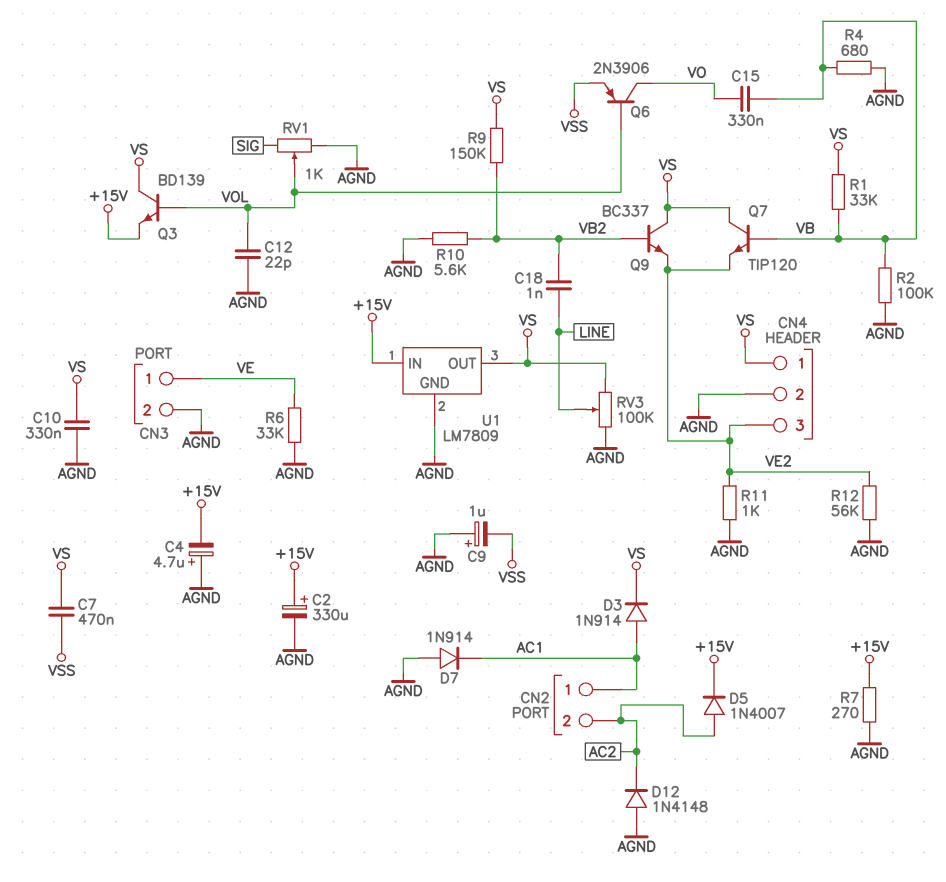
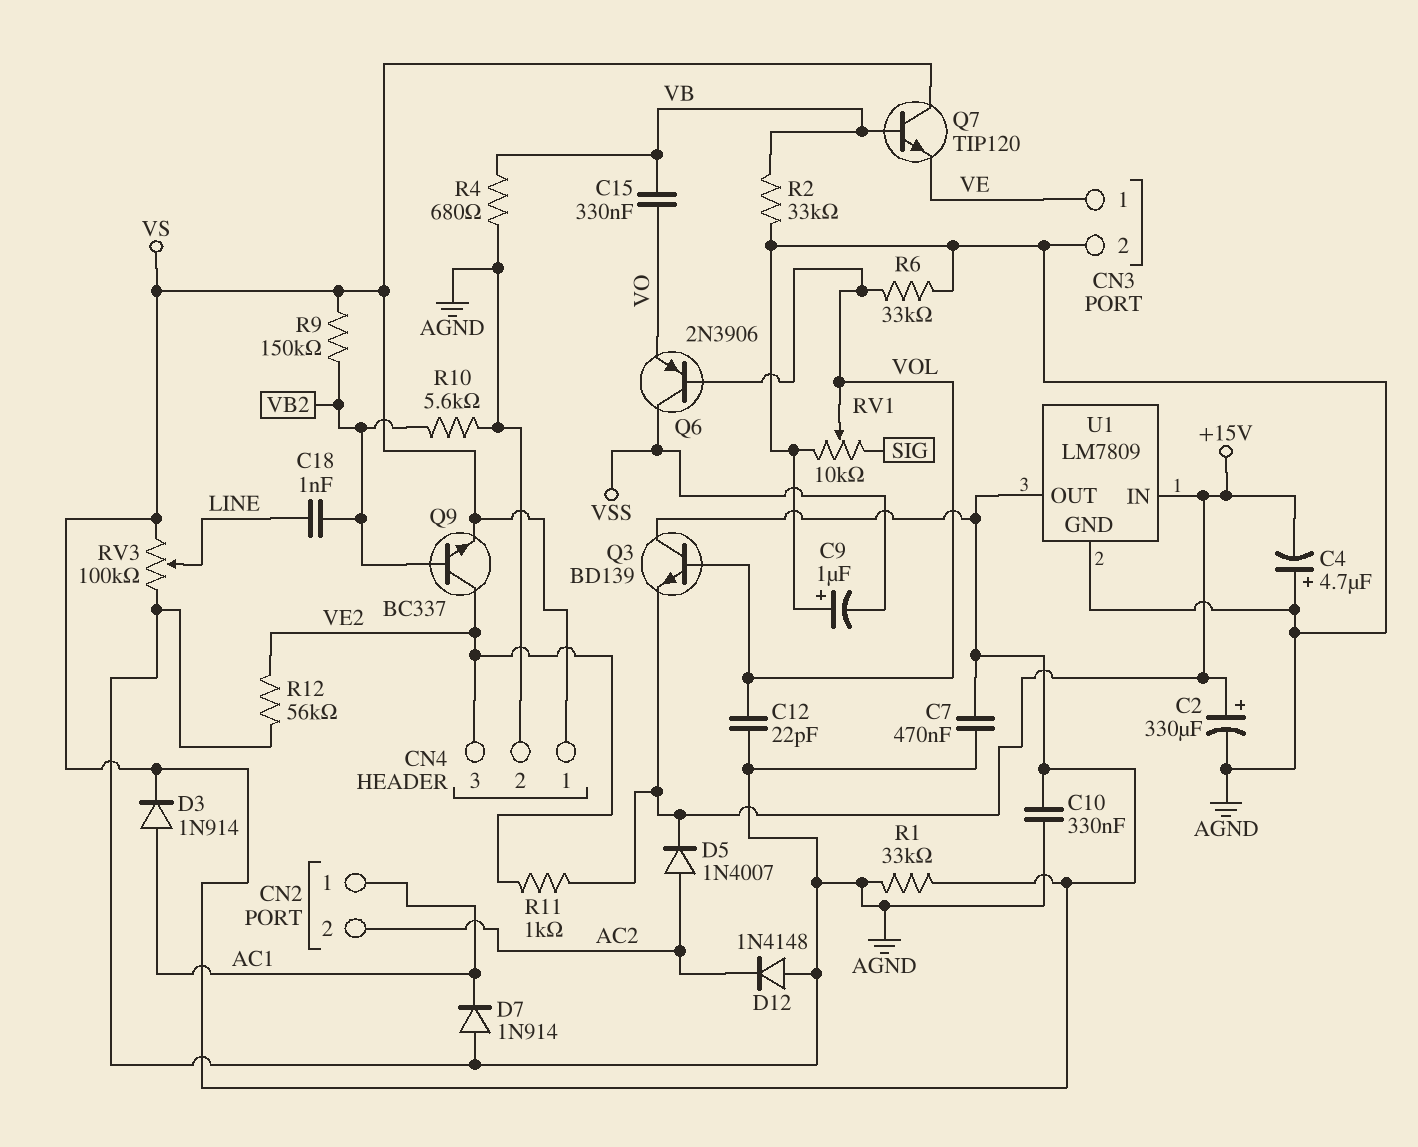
C7: 470nF (VS, VSS) -> 470nF (AGND, VS)
Q6: PNP 2N3906 (B VOL, C VO, E VSS) -> PNP 2N3906 (B VOL, C VSS, E VO)
Q7: NPN TIP120 (B VB, C VS, E VE2) -> NPN TIP120 (B VB, C VS, E VE)
Q9: NPN BC337 (B VB2, C VS, E VE2) -> NPN BC337 (B VB2, C VE2, E VS)
R1: 33k (VB, VS) -> 33k (AGND, VS)
R2: 100k (AGND, VB) -> 33k (AGND, VB)
R6: 33k (AGND, VE) -> 33k (AGND, VOL)
R7: 270 (+15V, AGND) -> none
R11: 1k (AGND, VE2) -> 1k (+15V, VE2)
RV1: 1k (AGND, SIG, wiper VOL) -> 10k (AGND, SIG, wiper VOL)

